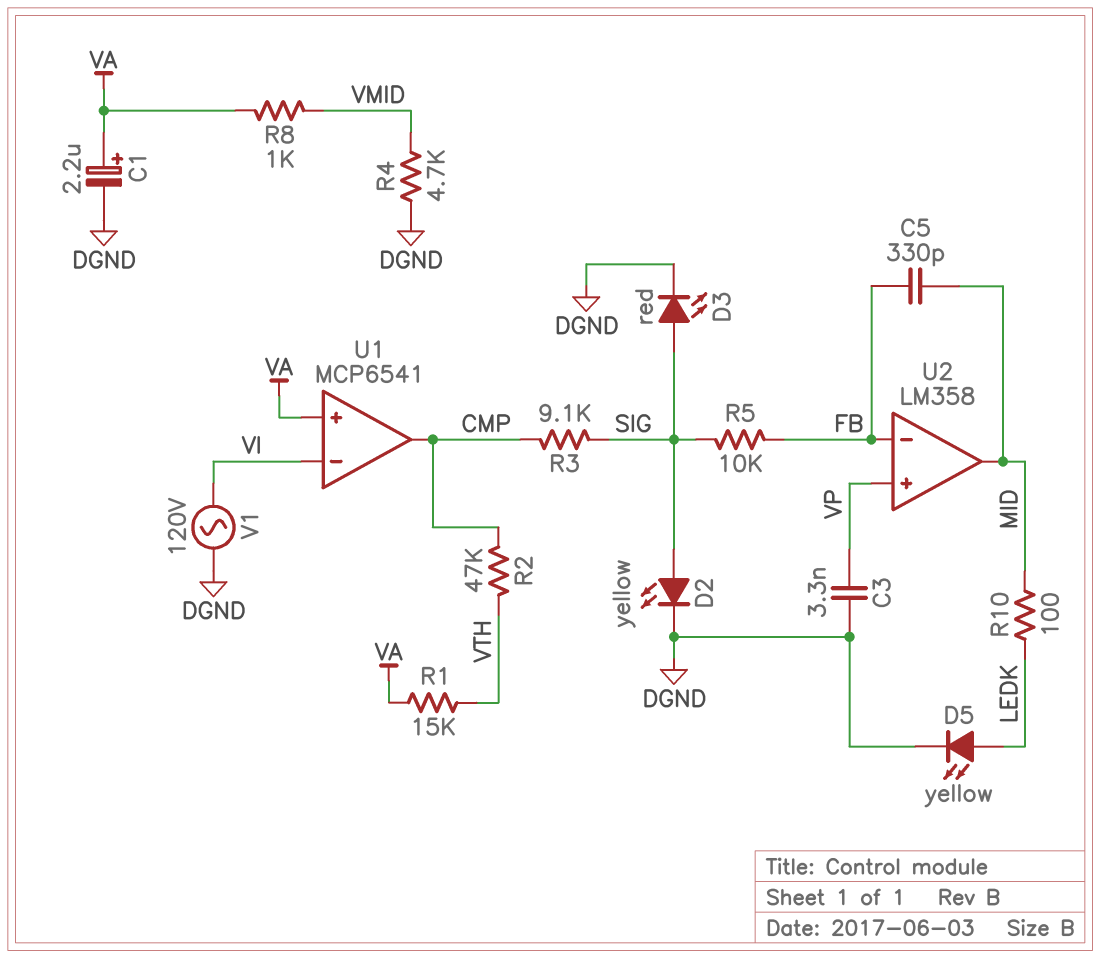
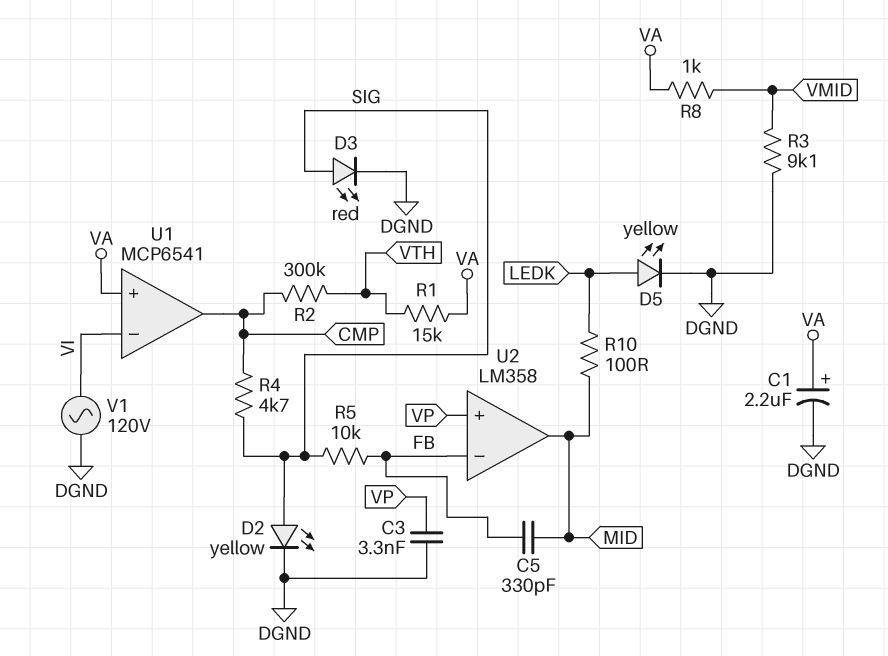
R2: 47k (CMP, VTH) -> 300k (CMP, VTH)
R3: 9.1k (CMP, SIG) -> 9.1k (DGND, VMID)
R4: 4.7k (DGND, VMID) -> 4.7k (CMP, SIG)

